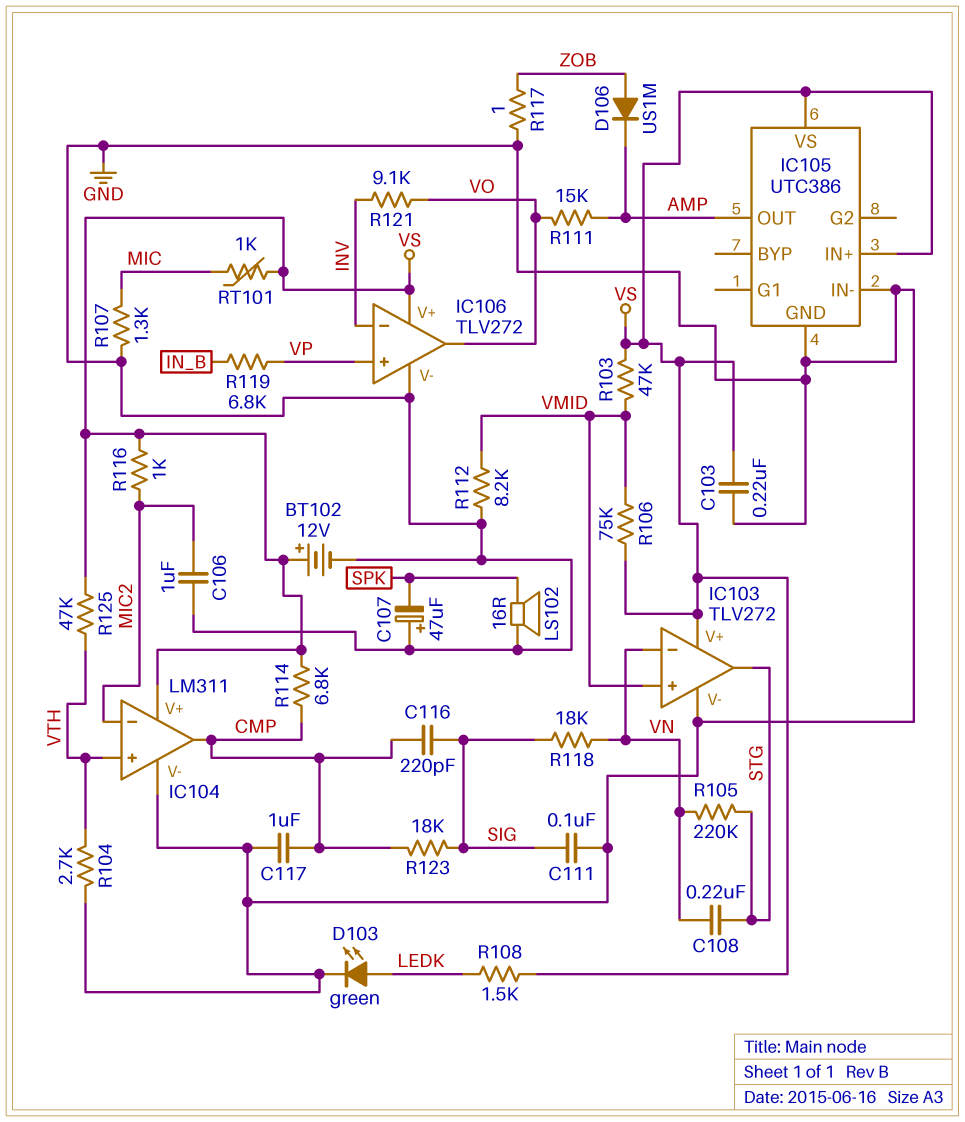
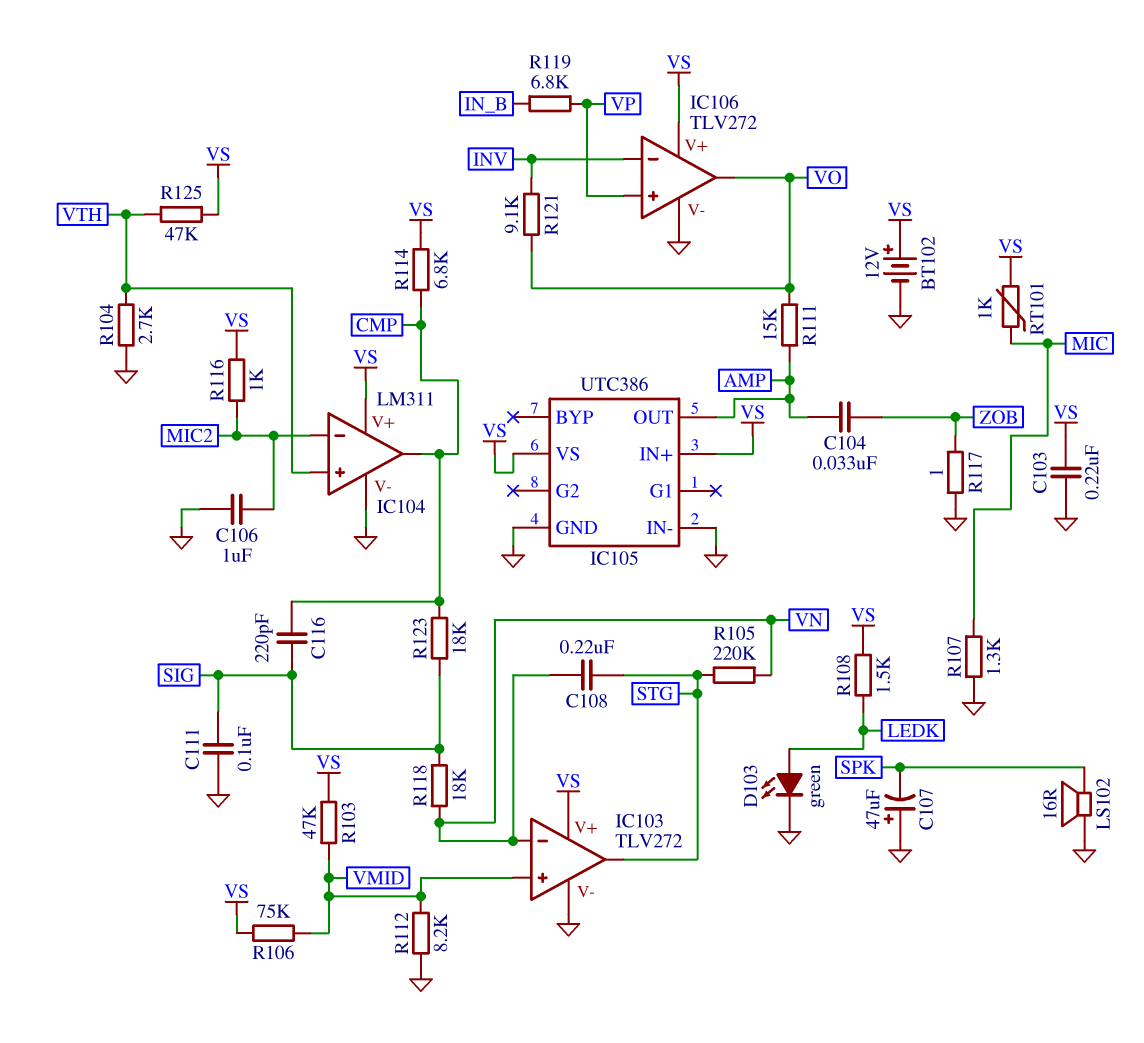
C104: none -> 33nF (AMP, ZOB)
C117: 1uF (CMP, GND) -> none
D106: diode US1M (A ZOB, K AMP) -> none

